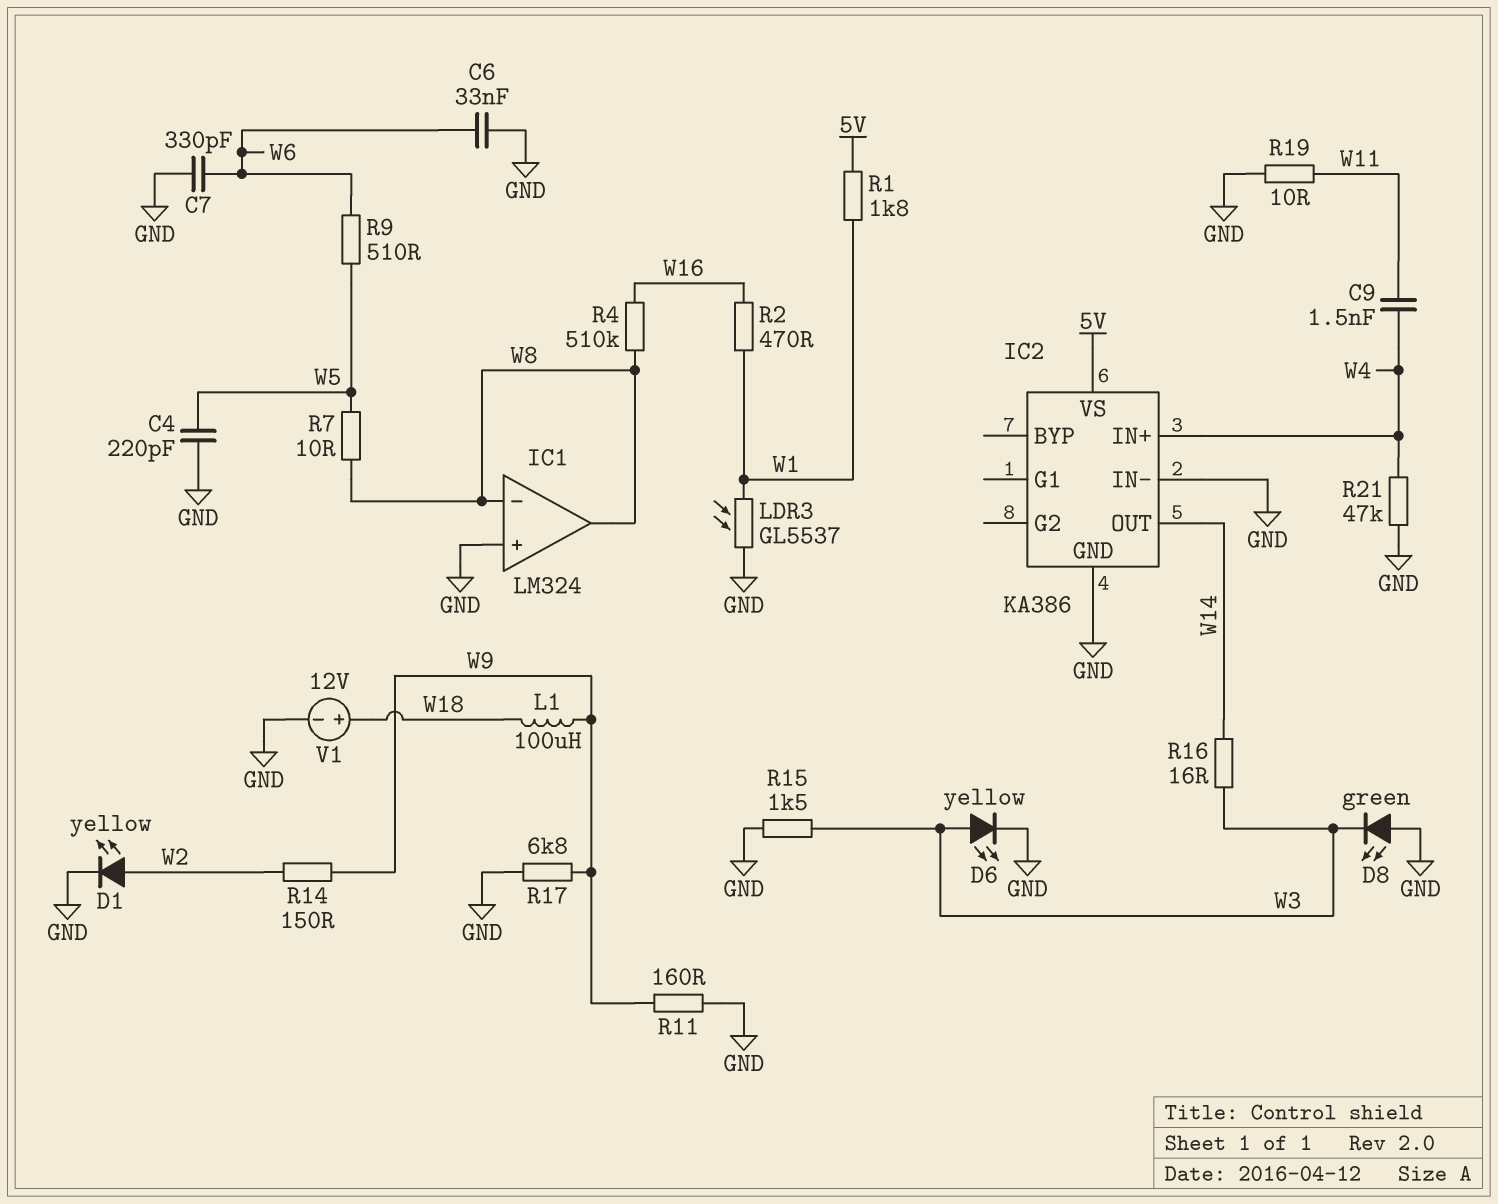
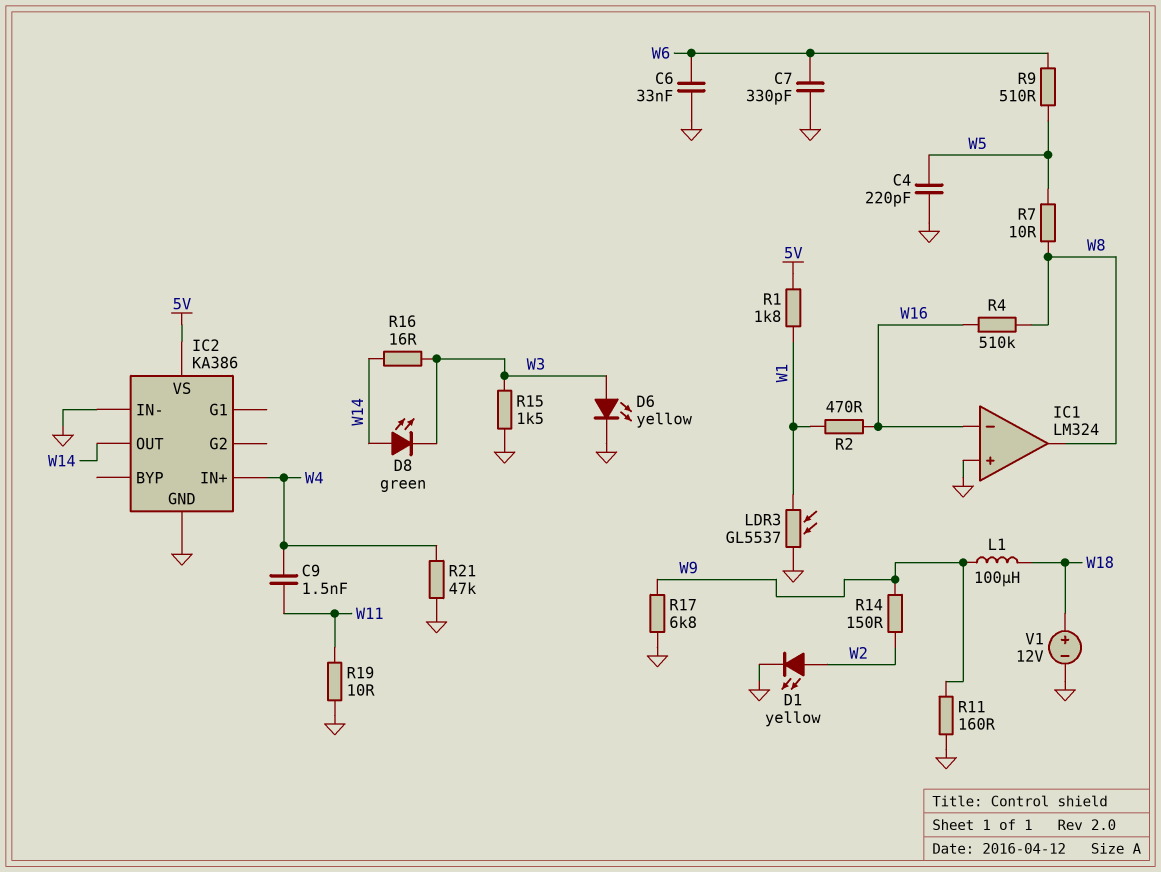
D8: LED green (A GND, K W3) -> LED green (A W14, K W3)
IC1 pin in-: W8 -> W16

